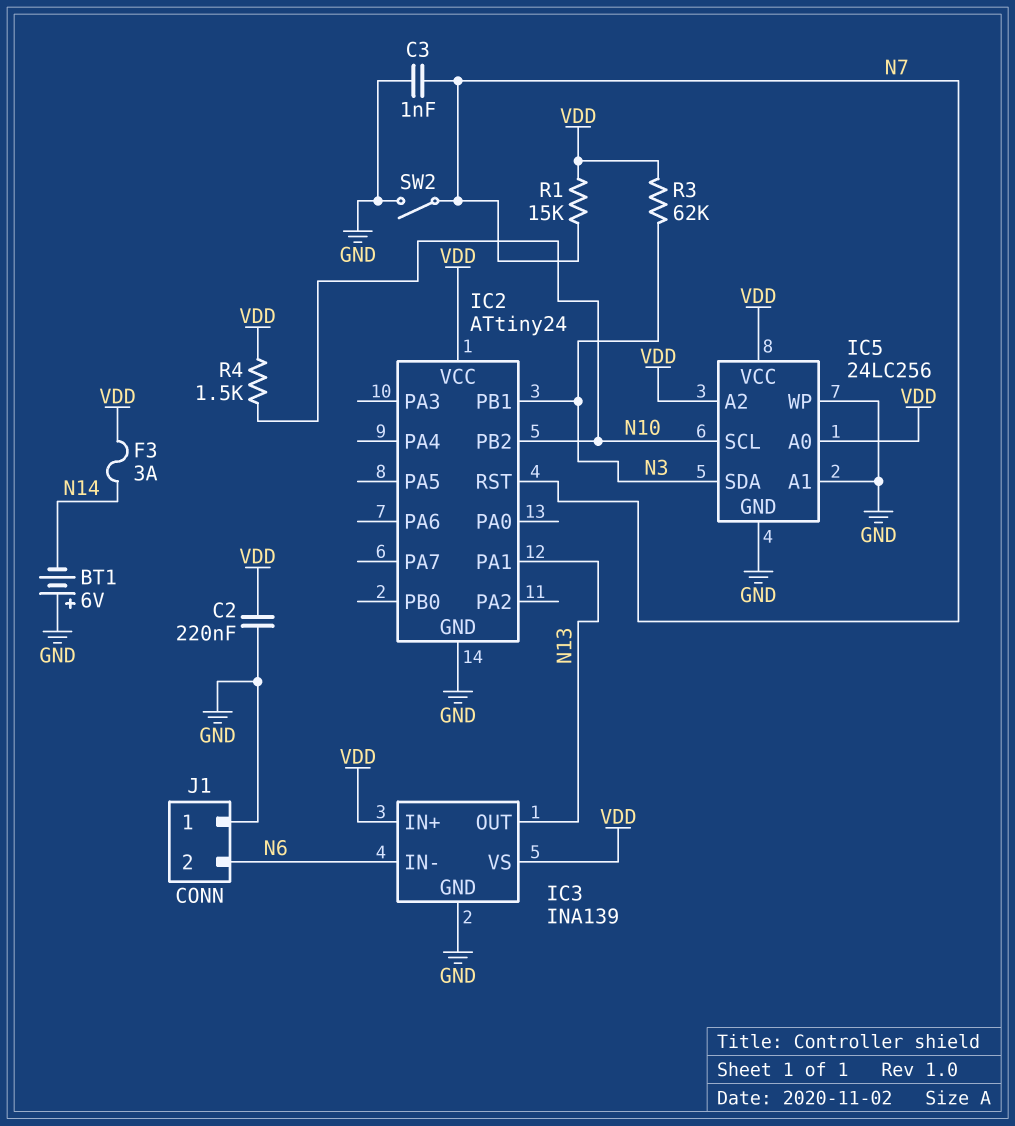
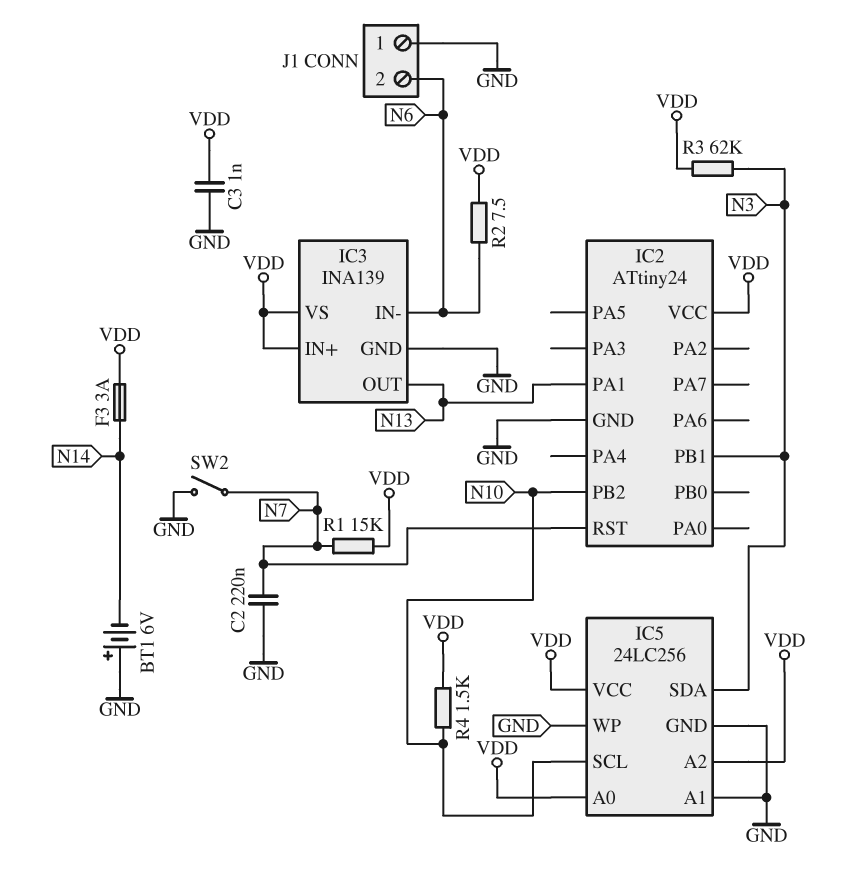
C2: 220nF (GND, VDD) -> 220nF (GND, N7)
C3: 1nF (GND, N7) -> 1nF (GND, VDD)
R2: none -> 7.5 (N6, VDD)

